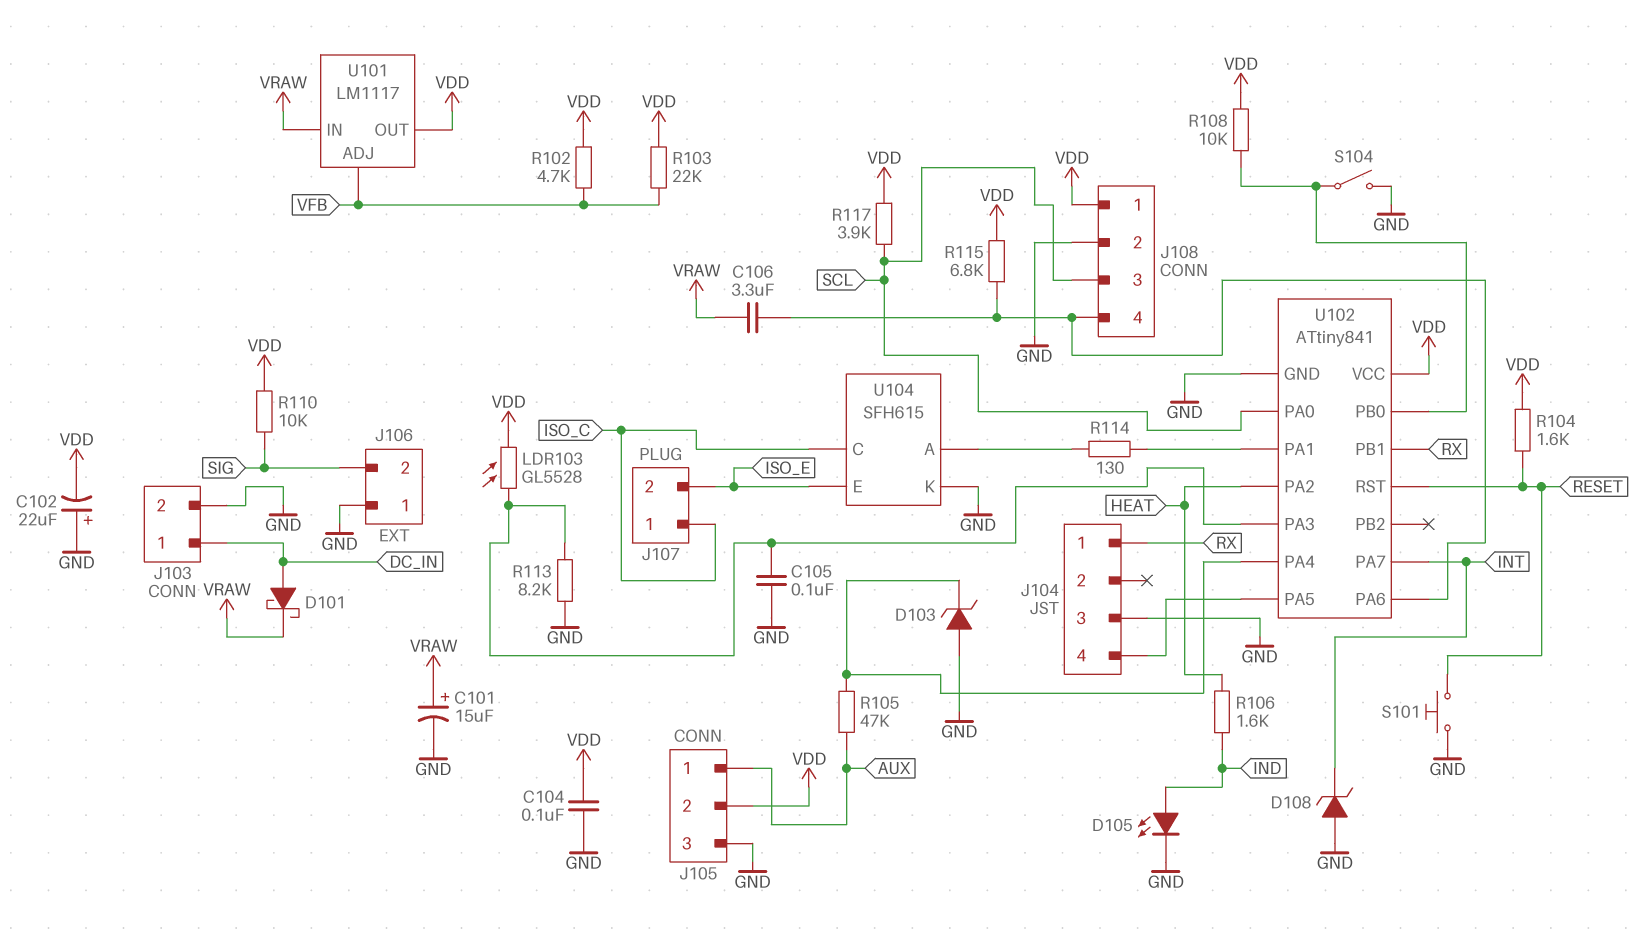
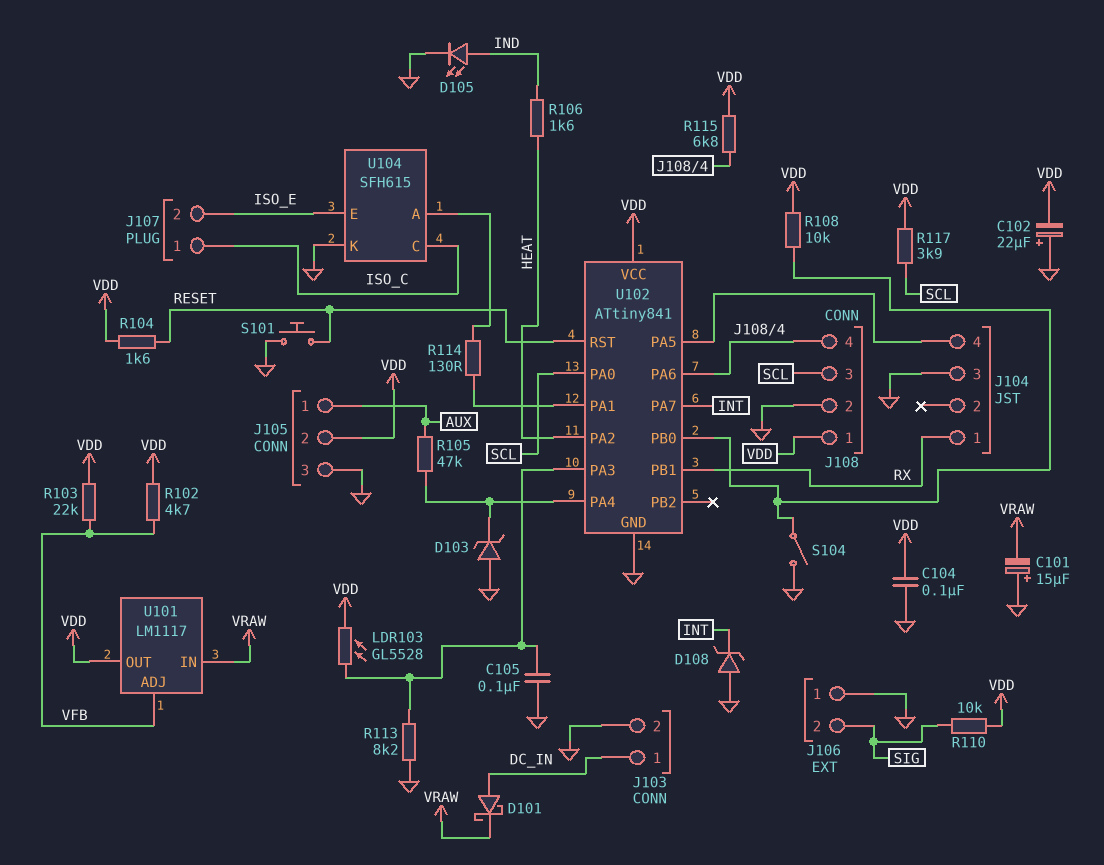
C101: 15uF (plus VRAW, minus GND) -> 15uF (plus GND, minus VRAW)
C106: 3.3uF (J108/4, VRAW) -> none

